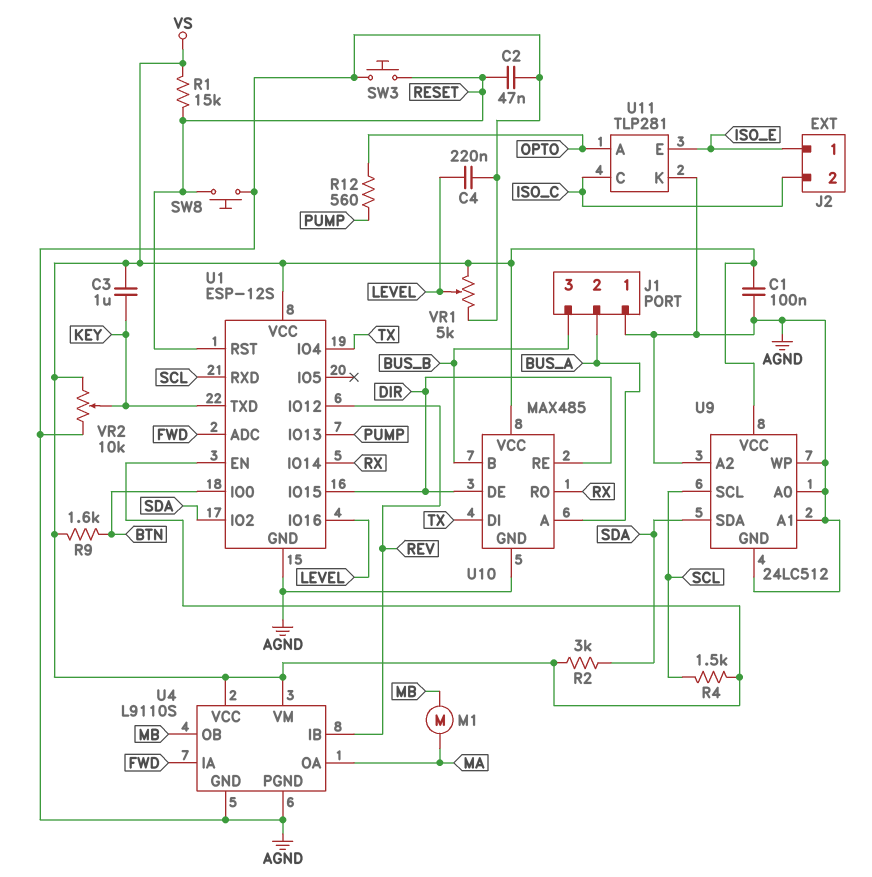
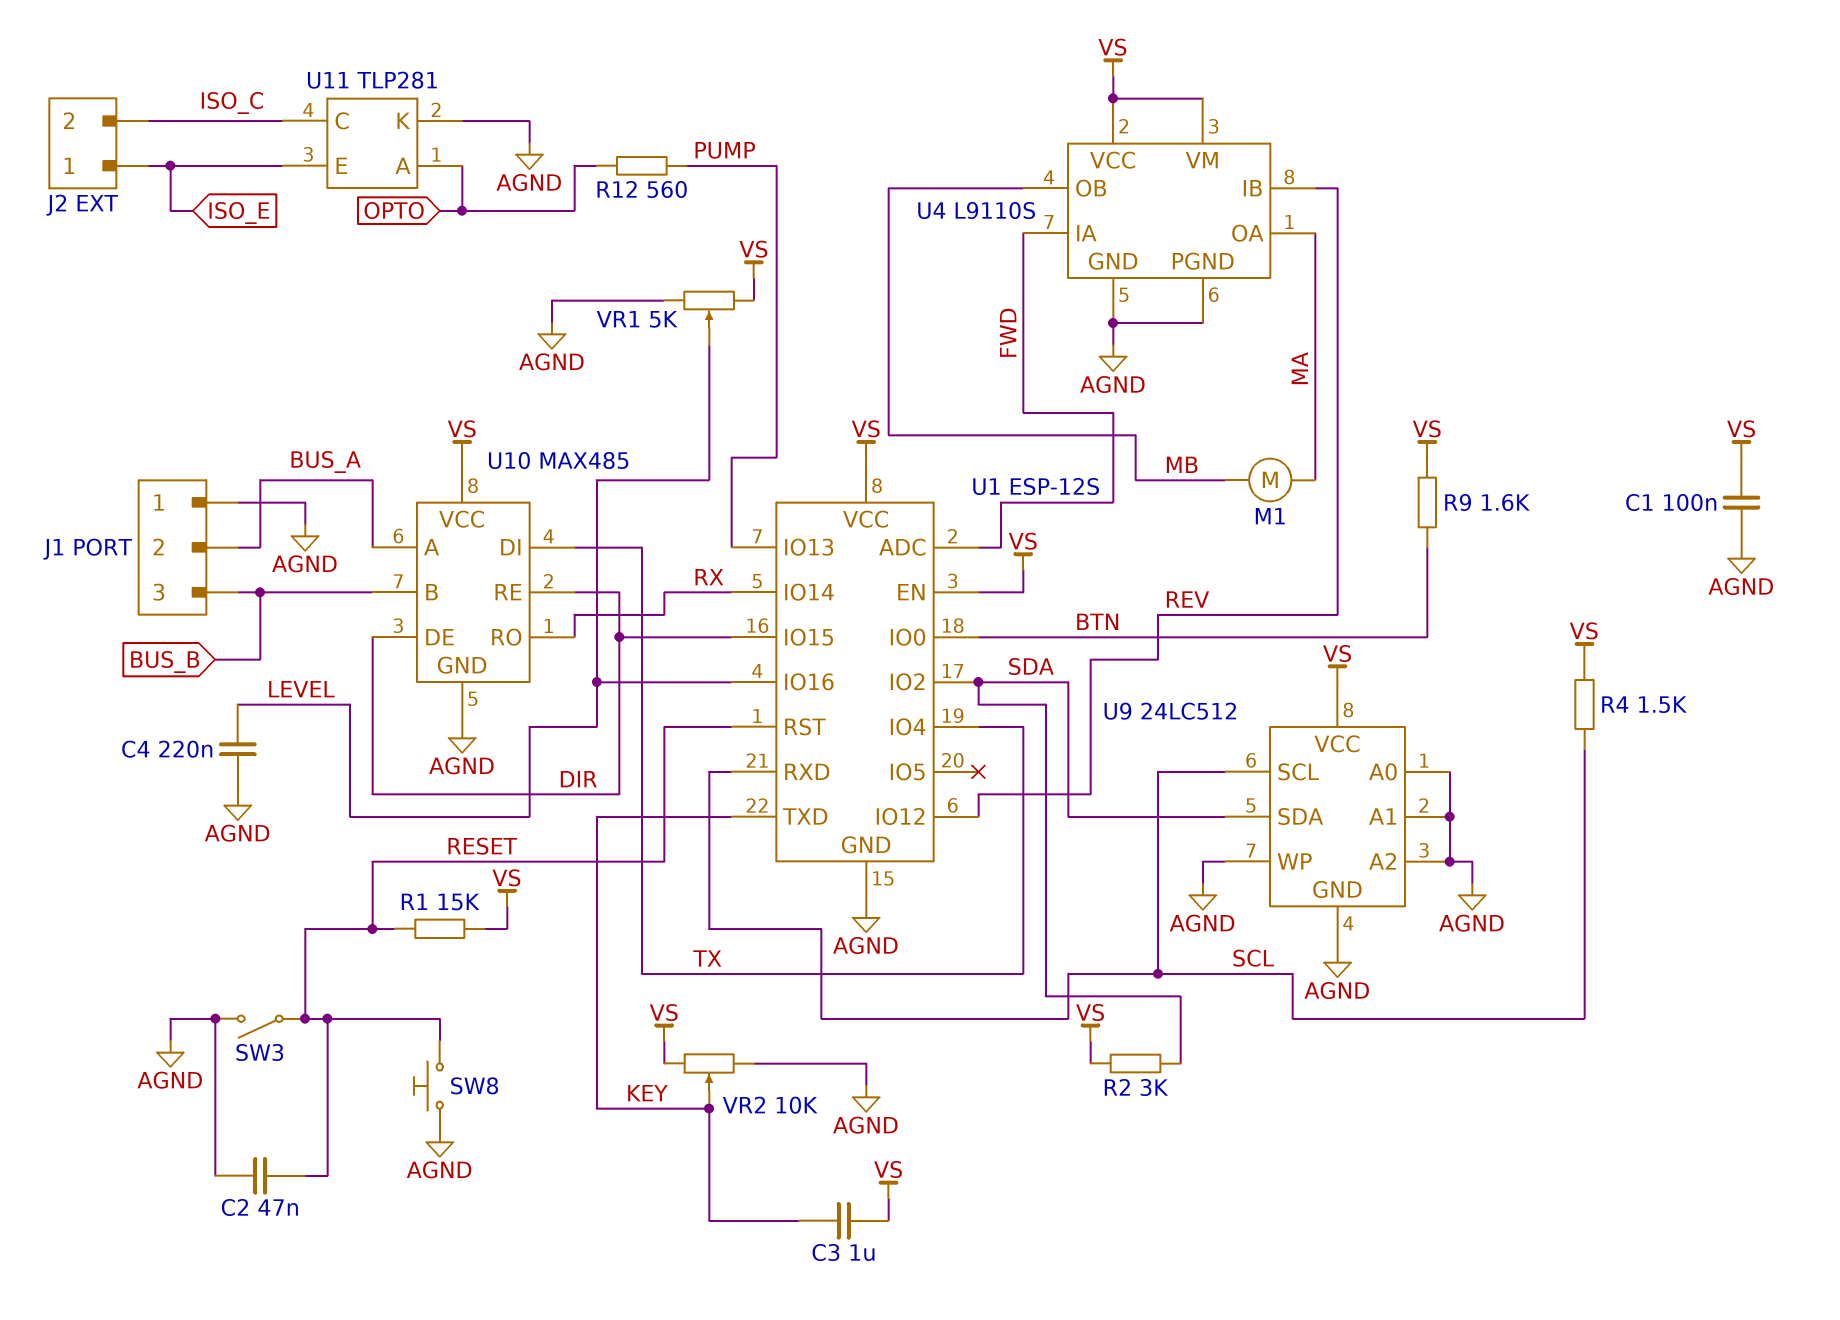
SW3: button (AGND, RESET) -> switch (AGND, RESET)

